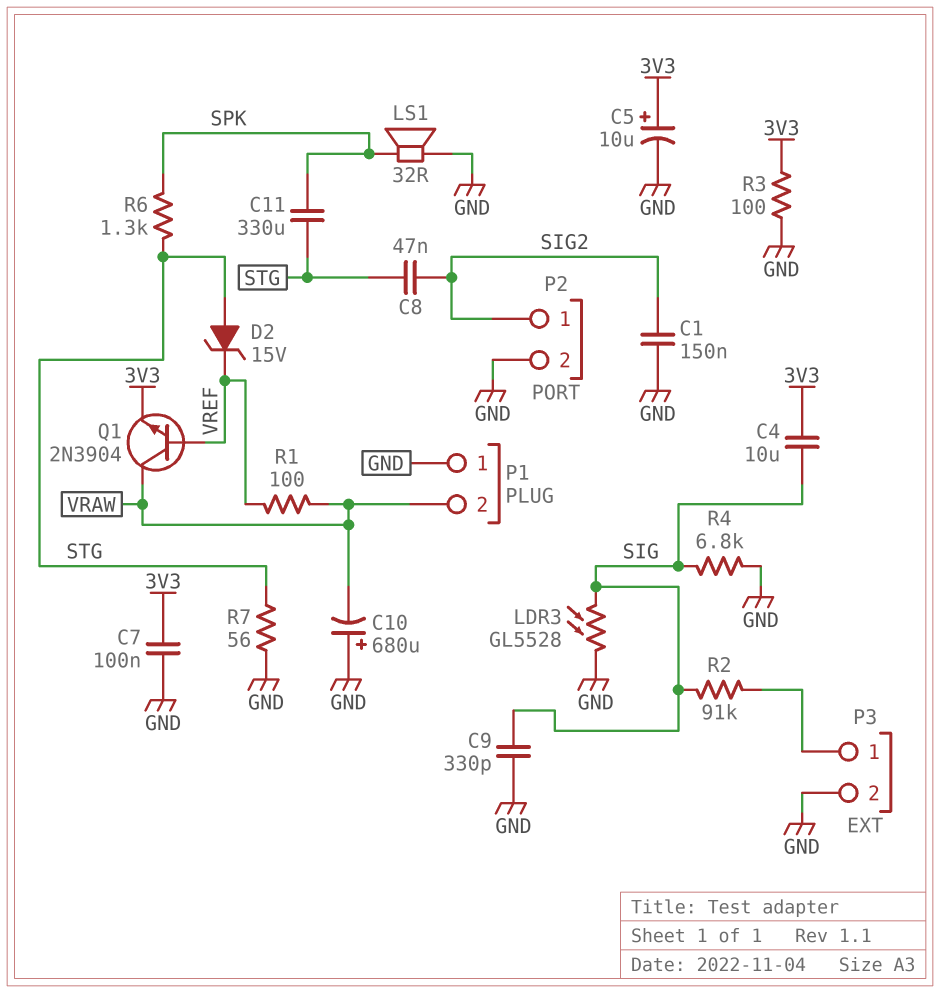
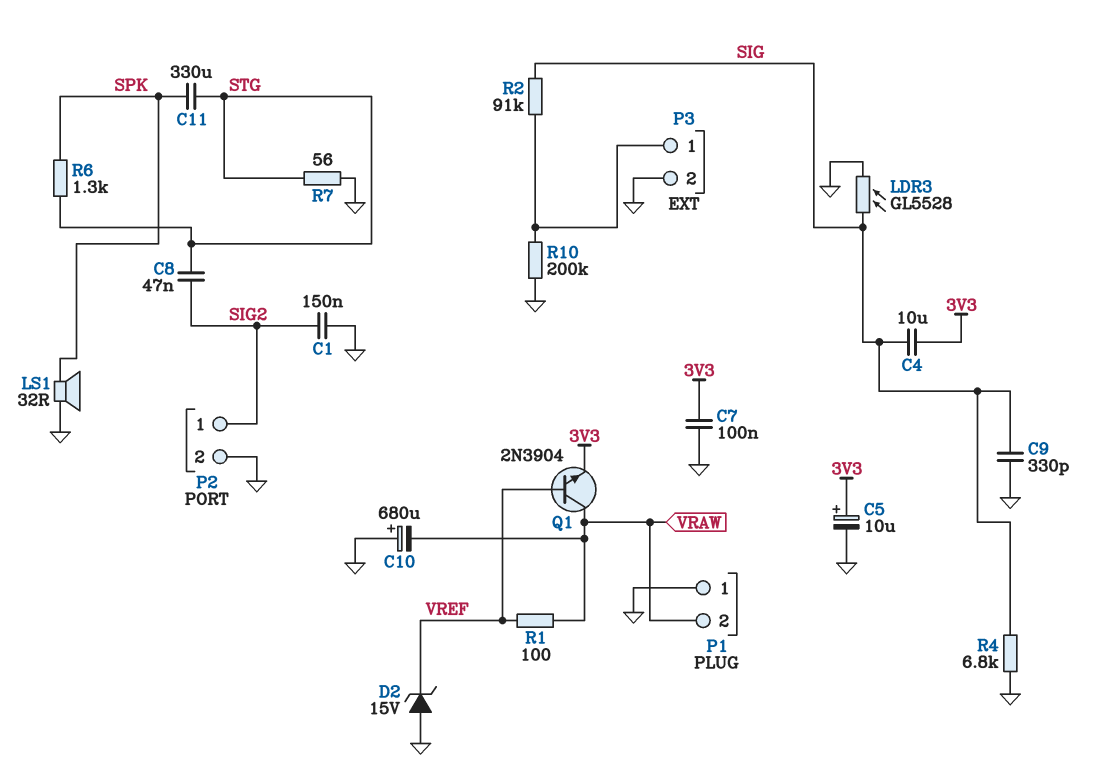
D2: zener 15V (A STG, K VREF) -> zener 15V (A GND, K VREF)
R3: 100 (3V3, GND) -> none
R10: none -> 200k (GND, P3/1)

